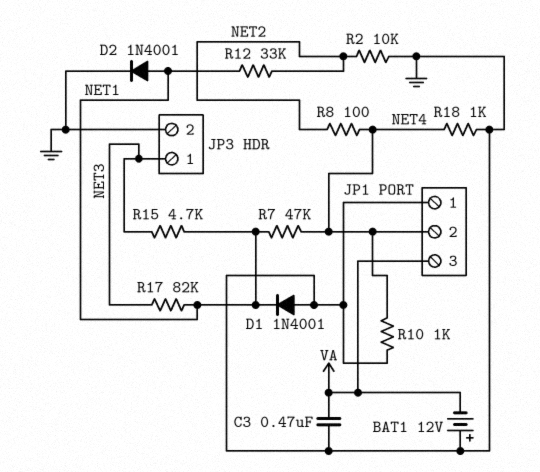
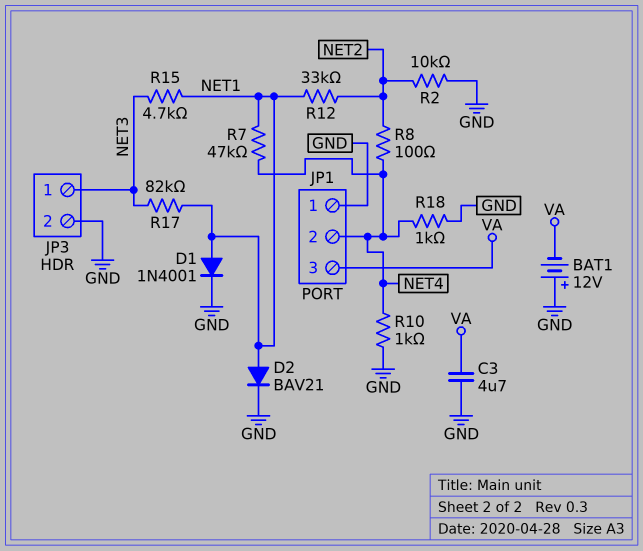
C3: 470nF (GND, VA) -> 4.7uF (GND, VA)
D1: diode 1N4001 (A GND, K NET1) -> diode 1N4001 (A NET1, K GND)
D2: diode 1N4001 (A NET1, K GND) -> diode BAV21 (A NET1, K GND)

